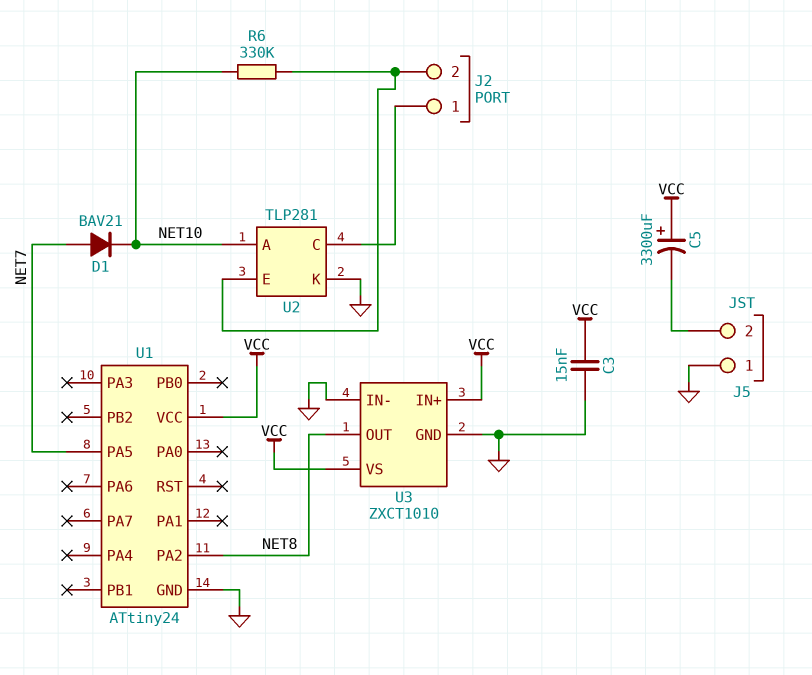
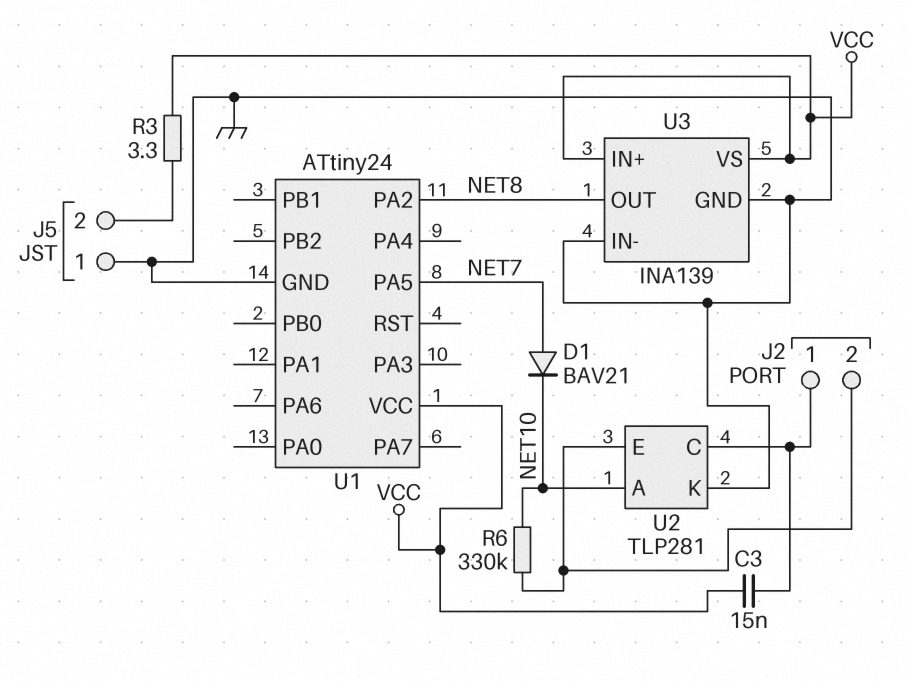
C3: 15nF (GND, VCC) -> 15nF (J2/1, VCC)
C5: 3300uF (plus VCC, minus J5/2) -> none
R3: none -> 3.3 (J5/2, VCC)
U3: ZXCT1010 -> INA139

